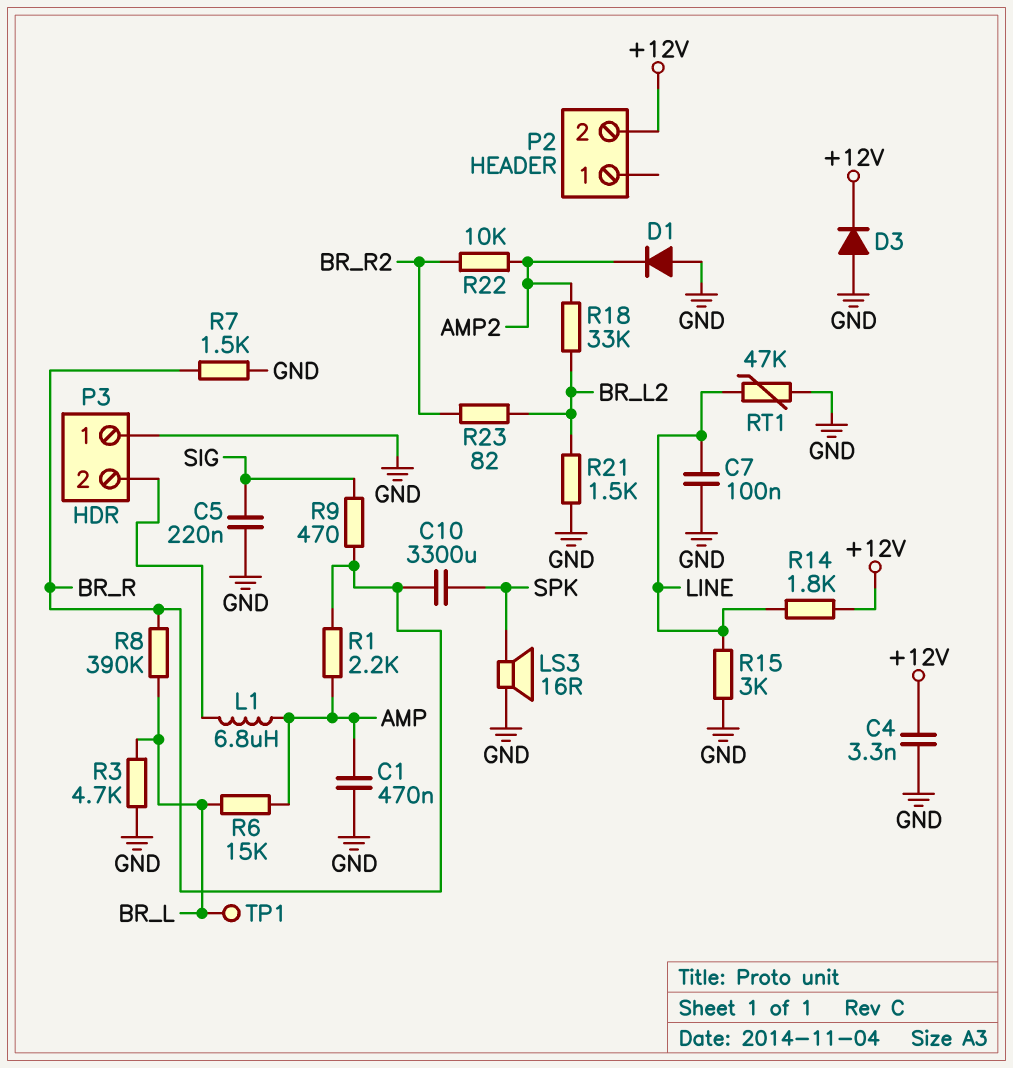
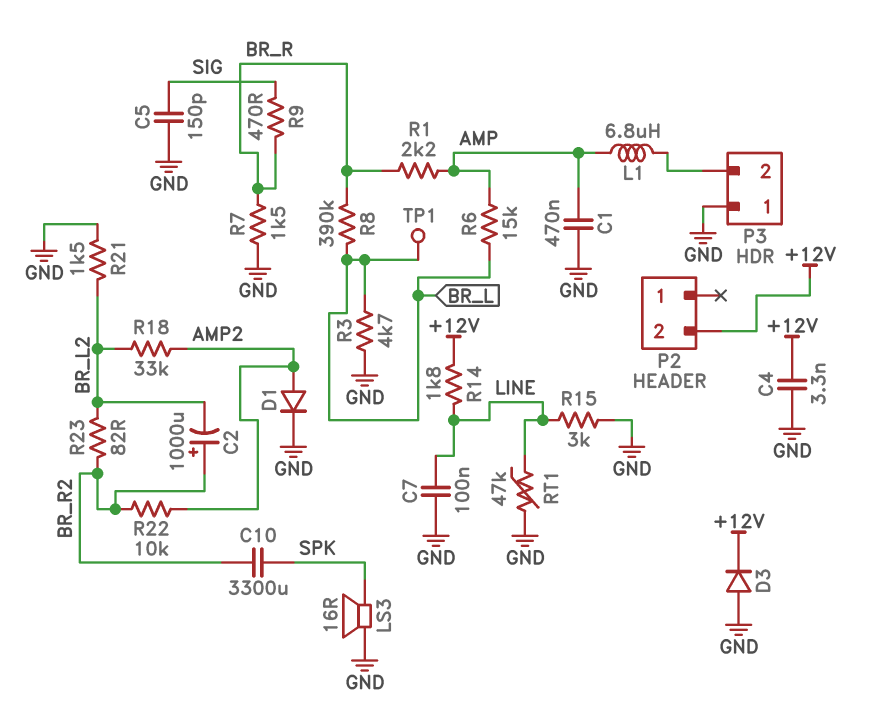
C2: none -> 1000uF (plus BR_R2, minus BR_L2)
C5: 220nF (GND, SIG) -> 150pF (GND, SIG)
C10: 3300uF (BR_R, SPK) -> 3300uF (BR_R2, SPK)
D1: diode (A GND, K AMP2) -> diode (A AMP2, K GND)

